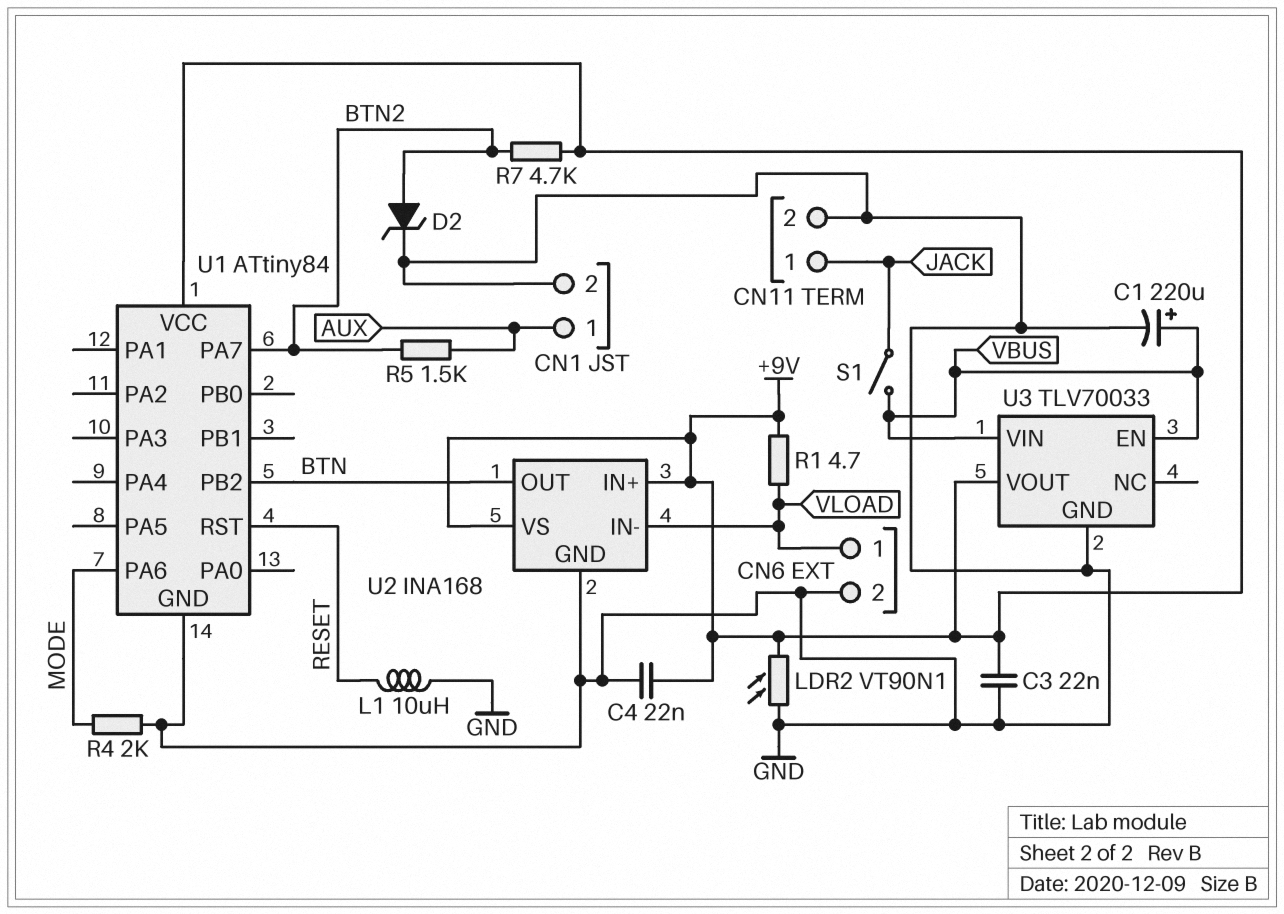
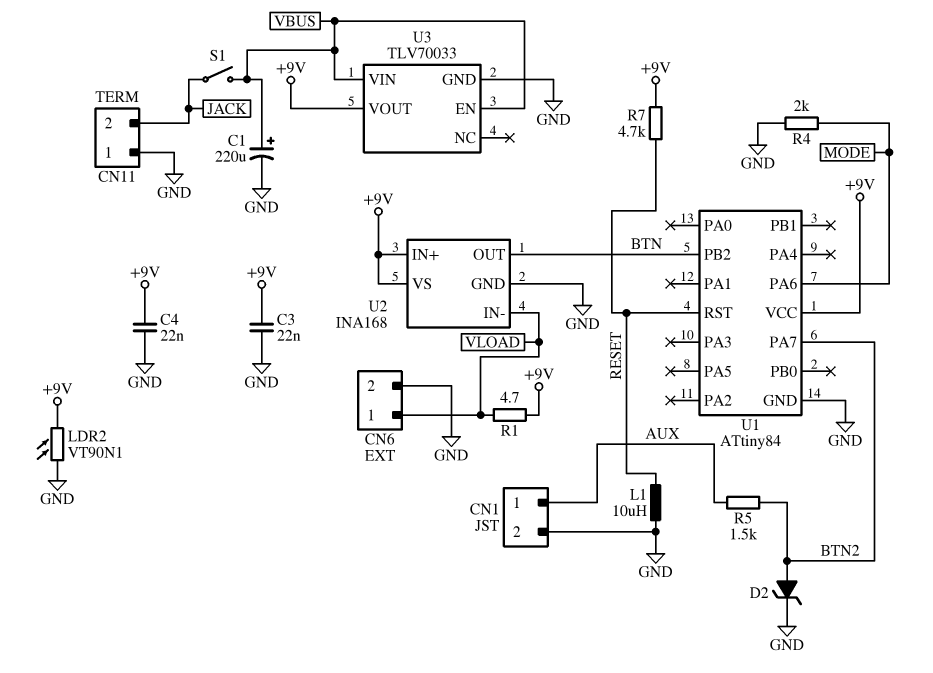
CN11 pin 1: JACK -> GND
CN11 pin 2: GND -> JACK
R7: 4.7k (+9V, BTN2) -> 4.7k (+9V, RESET)

